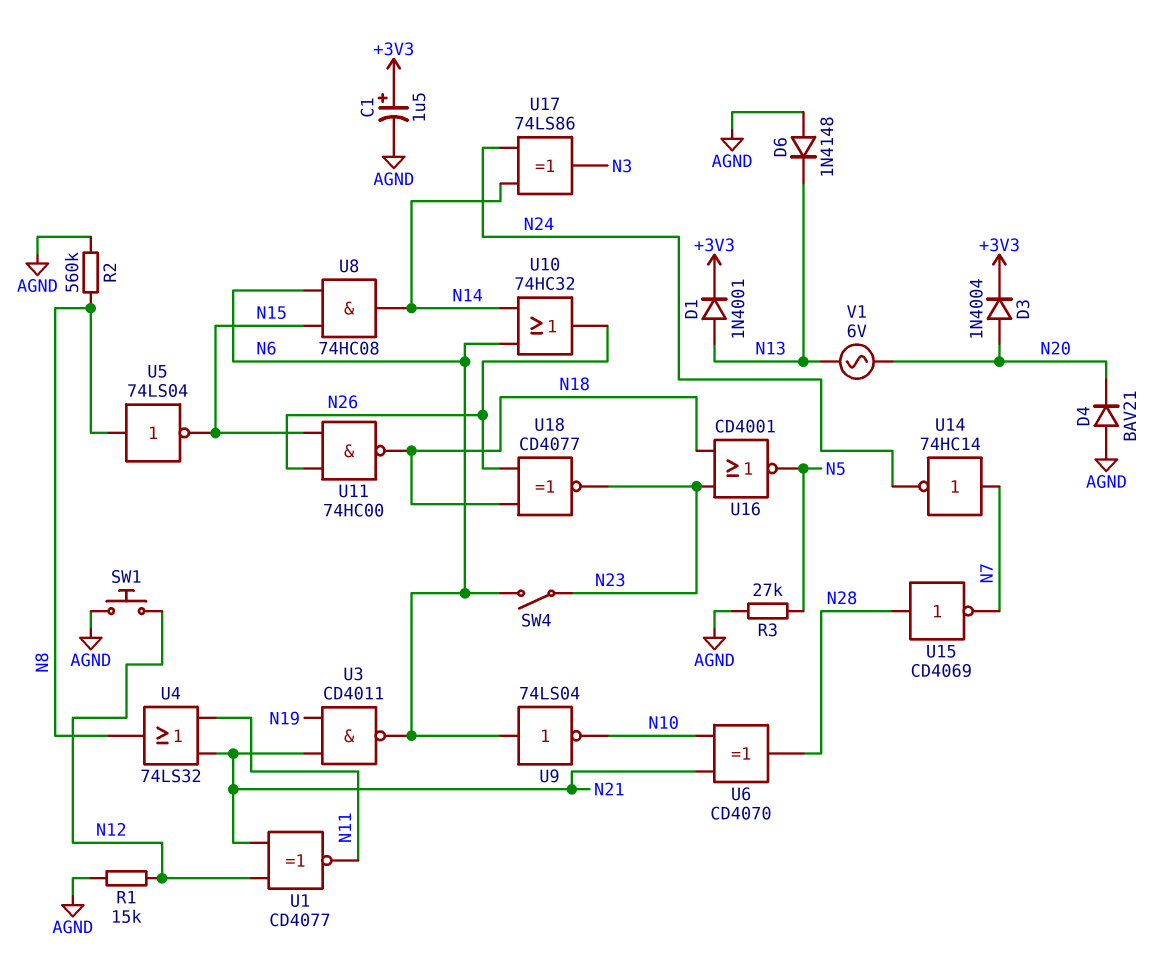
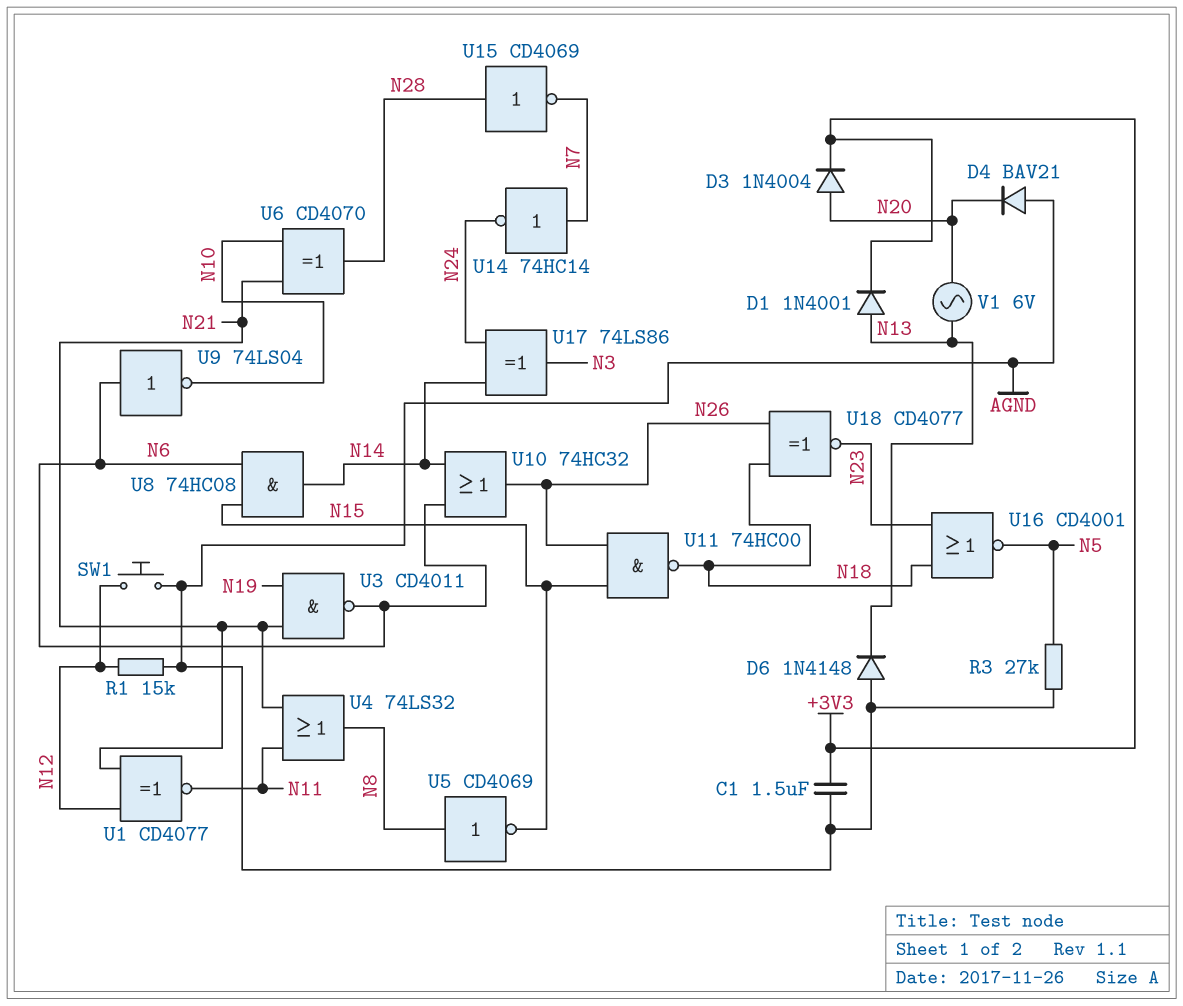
C1: 1.5uF (plus +3V3, minus AGND) -> 1.5uF (+3V3, AGND)
R2: 560k (AGND, N8) -> none
SW4: switch (N6, N23) -> none
U5: NOT 74LS04 (in N8, out N15) -> NOT CD4069 (in N8, out N15)

